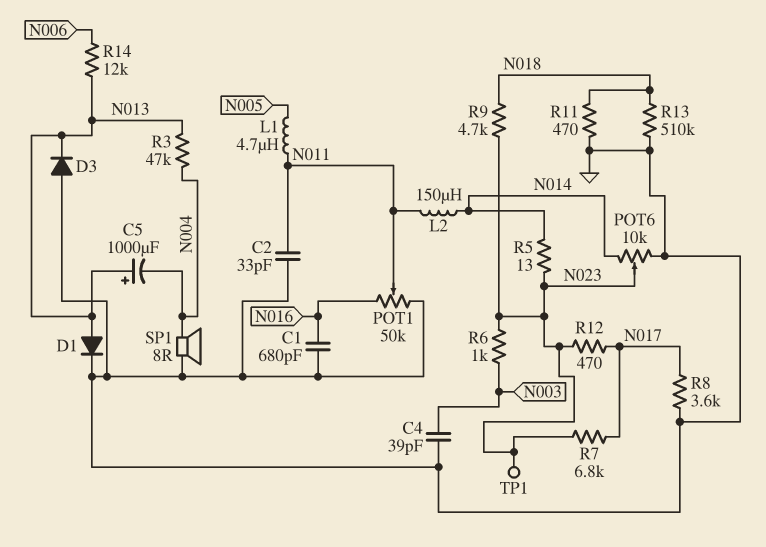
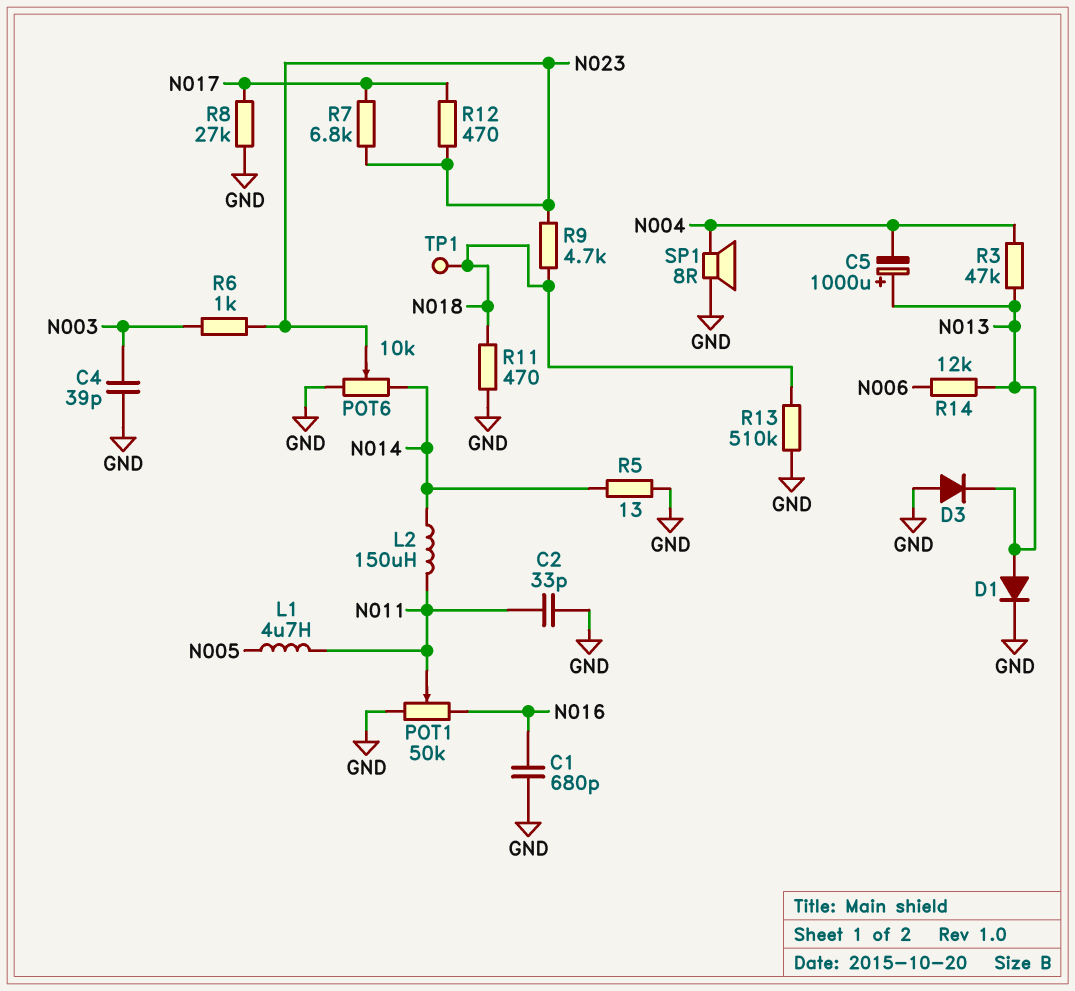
R5: 13 (N014, N023) -> 13 (GND, N014)
R8: 3.6k (GND, N017) -> 27k (GND, N017)
TP1: test point (N023) -> test point (N018)

